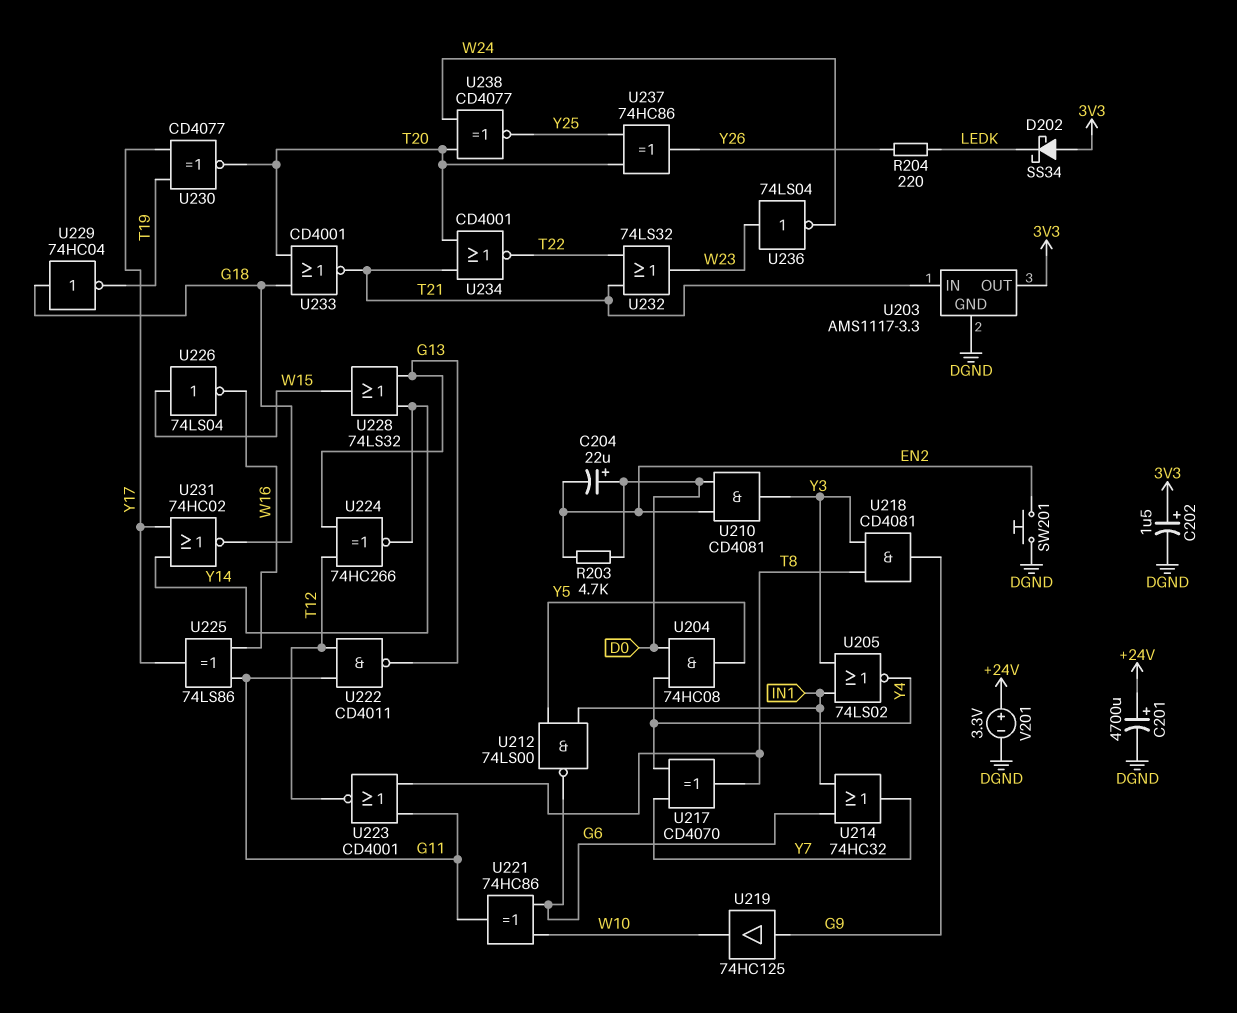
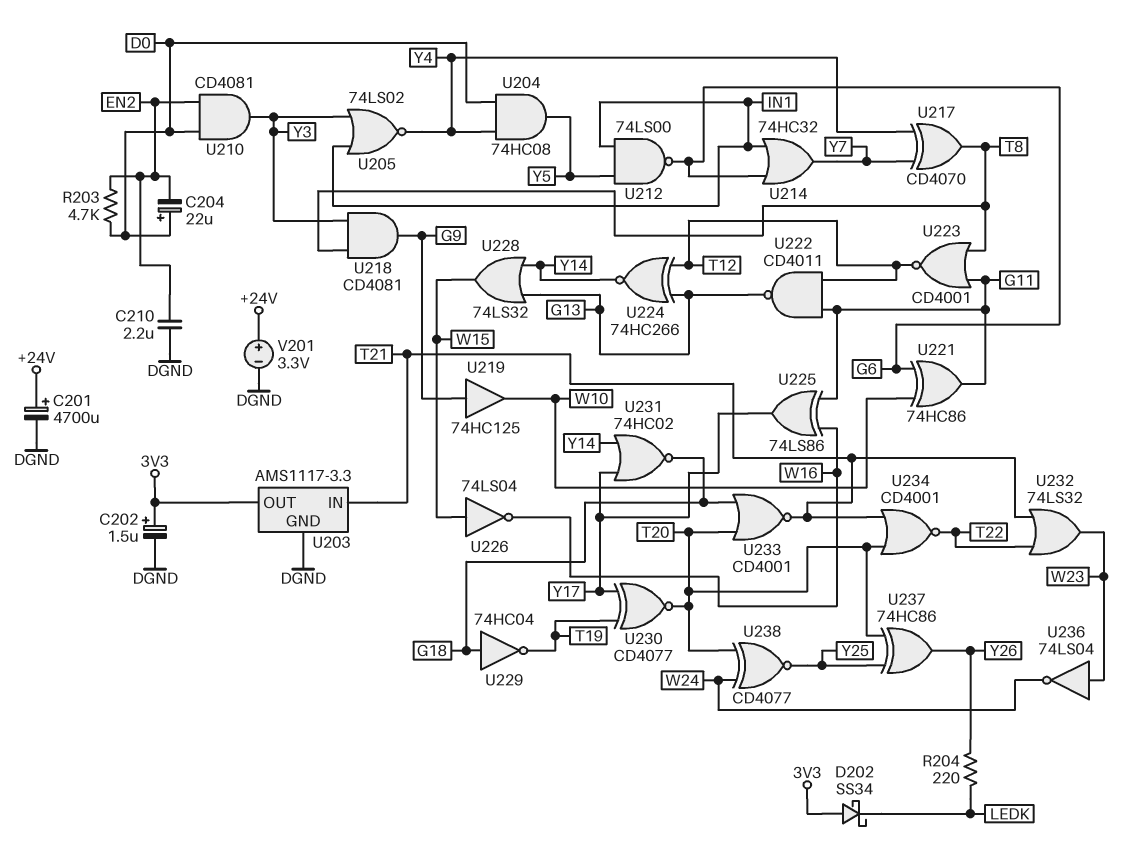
C210: none -> 2.2uF (DGND, EN2)
SW201: button (DGND, EN2) -> none

